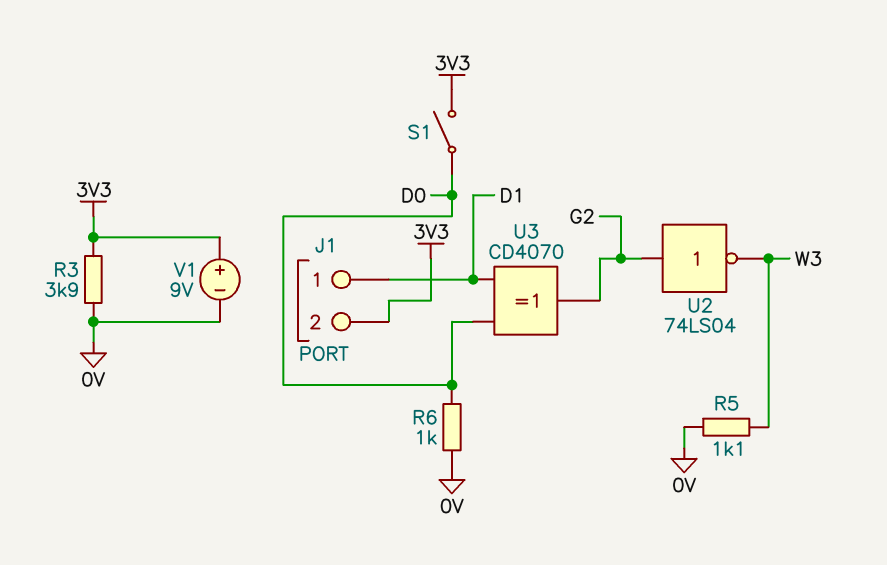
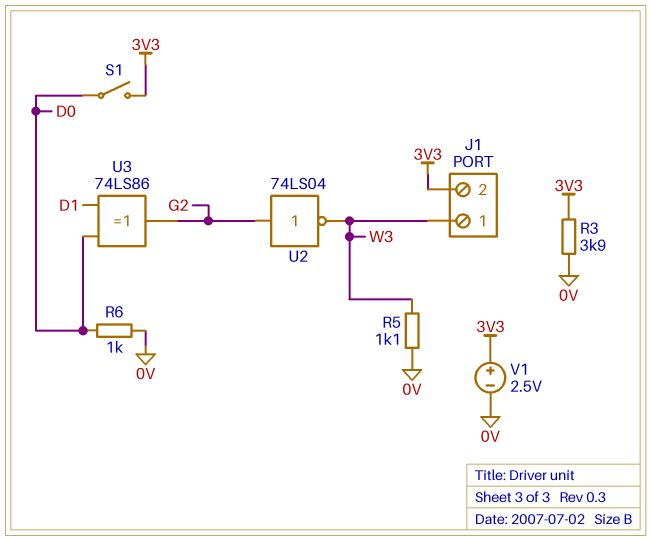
J1 pin 1: D1 -> W3
U3: XOR CD4070 (in D0, in D1, out G2) -> XOR 74LS86 (in D0, in D1, out G2)
V1: 9V (plus 3V3, minus 0V) -> 2.5V (plus 3V3, minus 0V)

